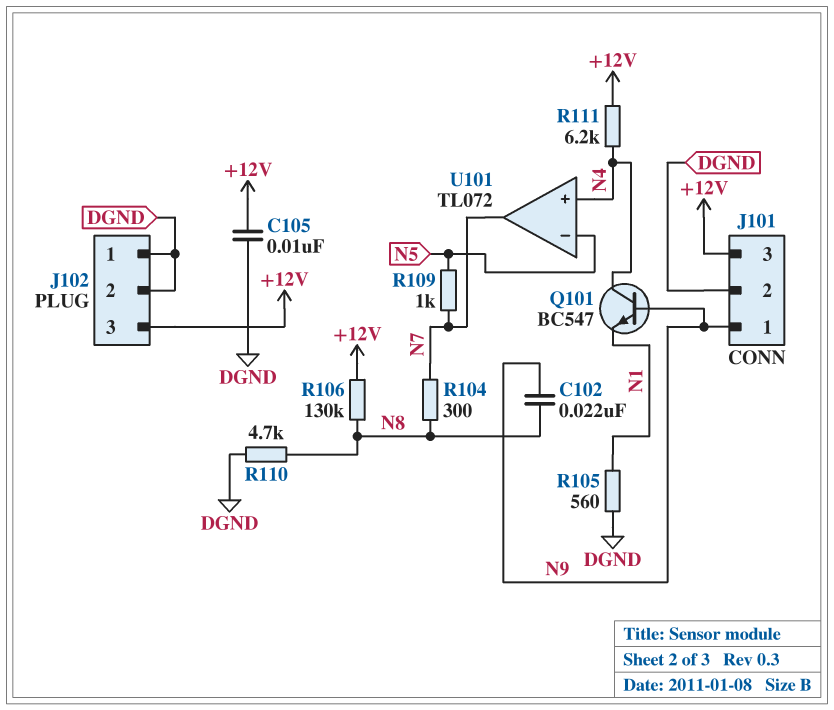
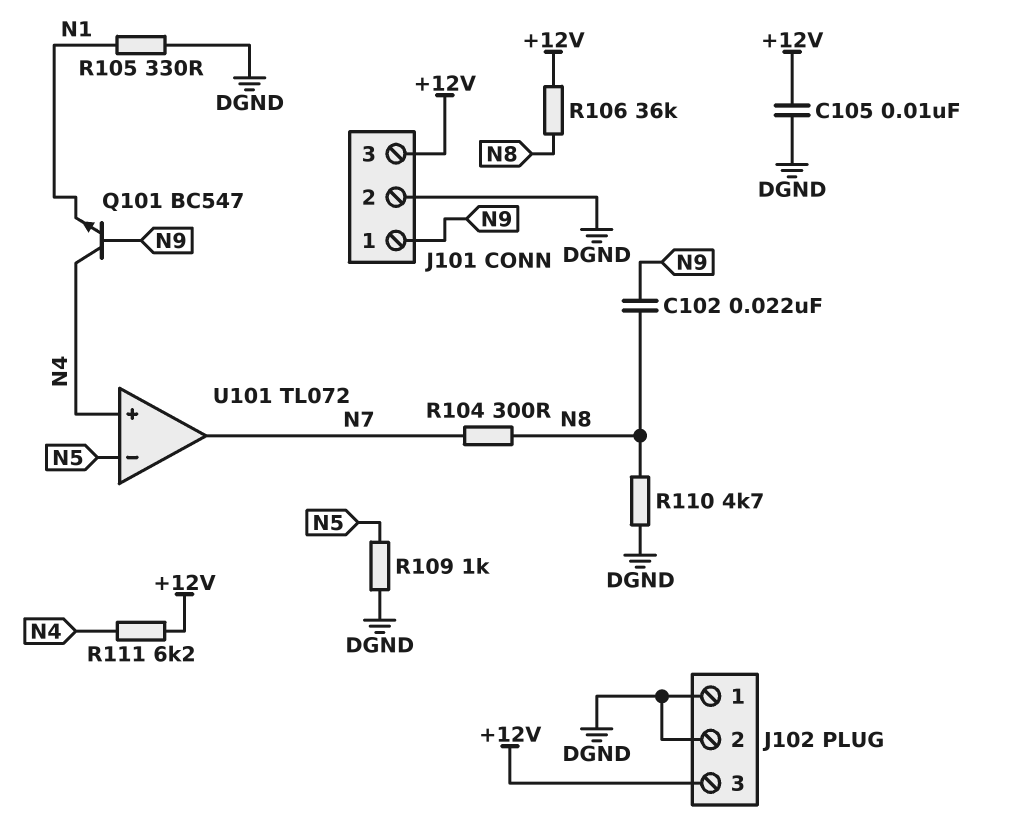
R105: 560 (DGND, N1) -> 330 (DGND, N1)
R106: 130k (+12V, N8) -> 36k (+12V, N8)
R109: 1k (N5, N7) -> 1k (DGND, N5)

